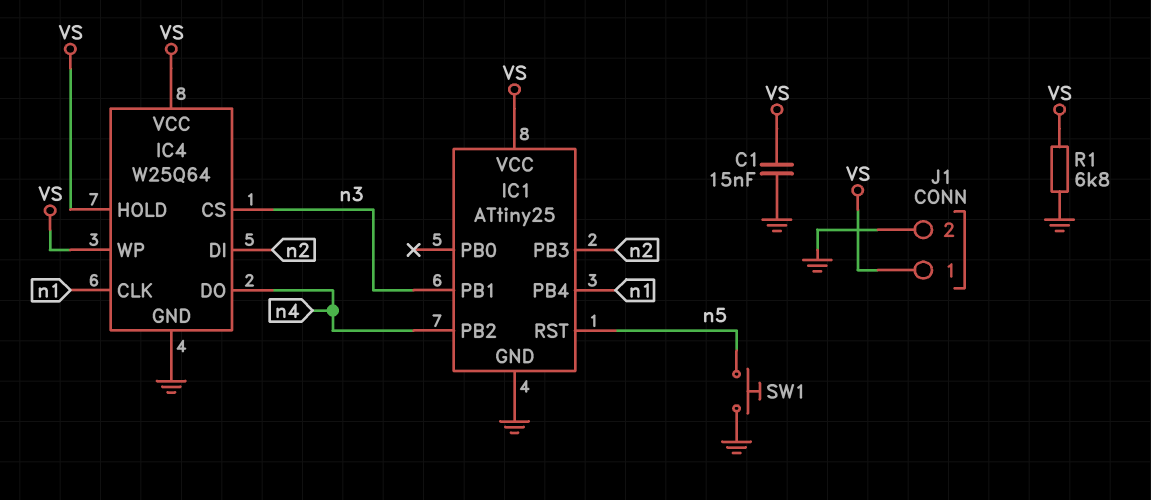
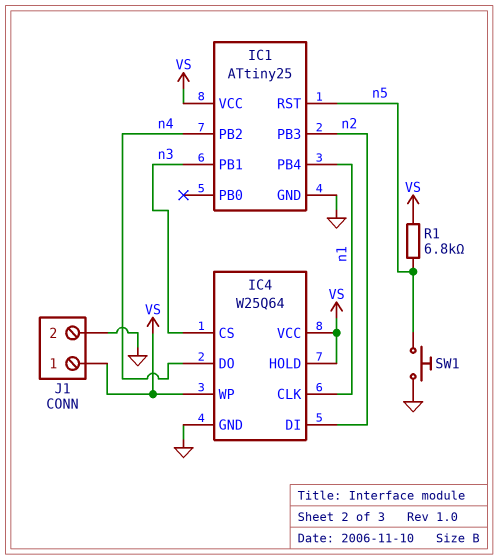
C1: 15nF (GND, VS) -> none
R1: 6.8k (GND, VS) -> 6.8k (VS, n5)

